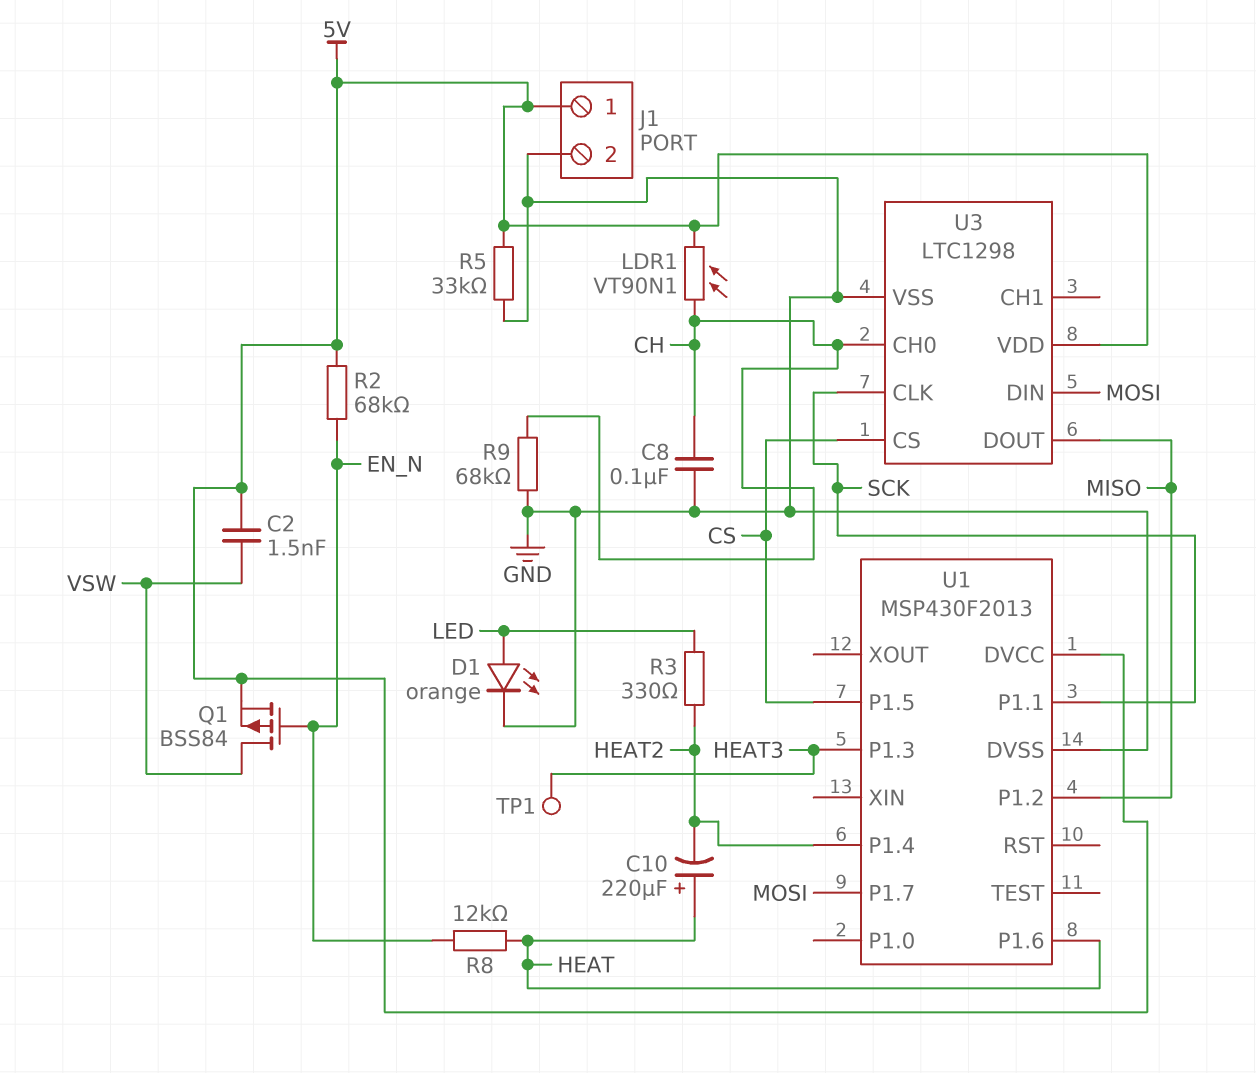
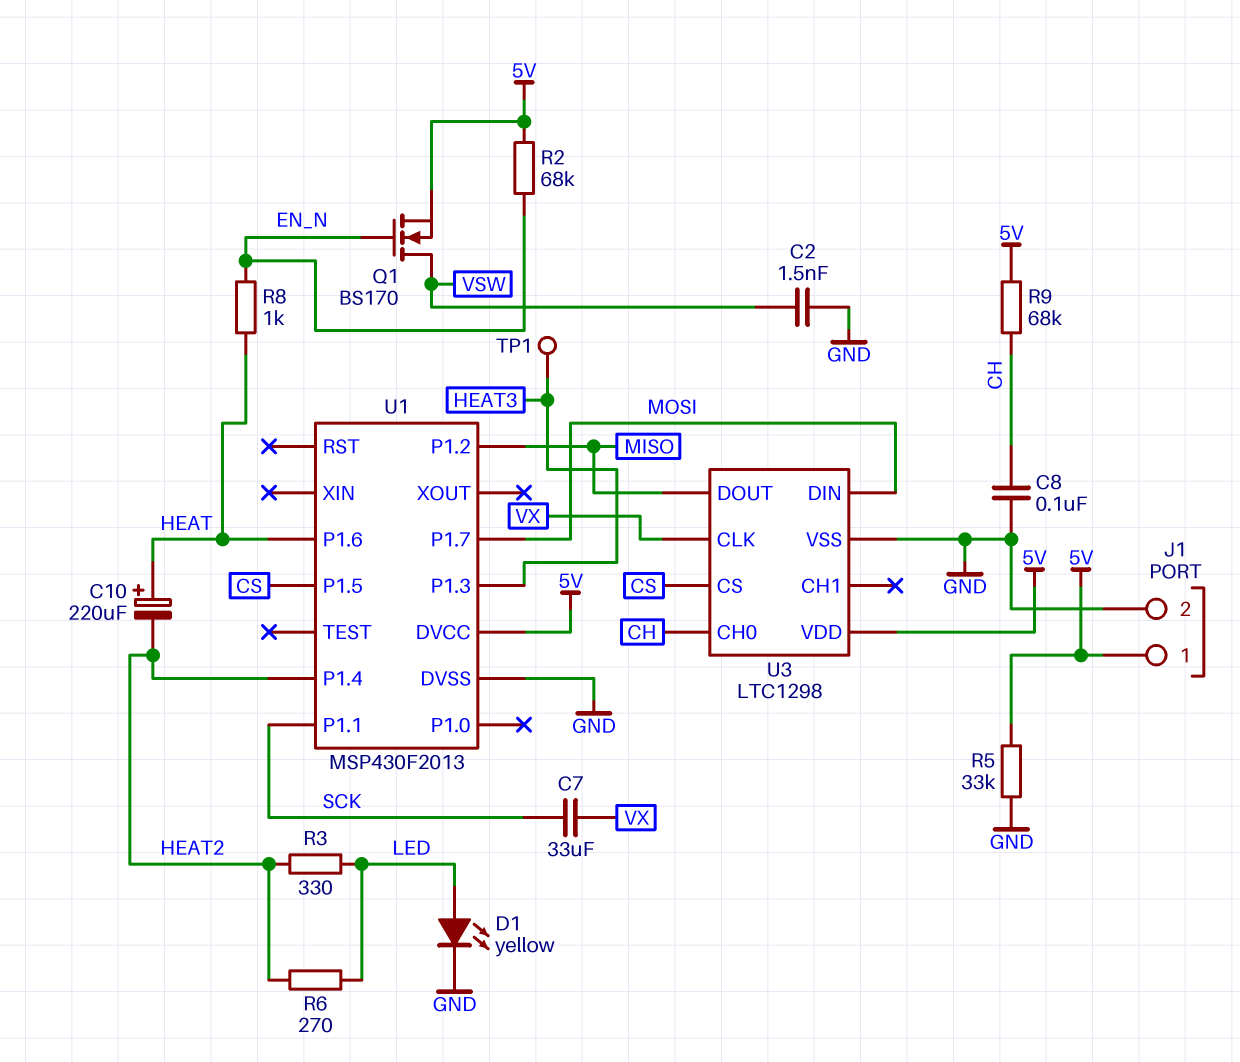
C2: 1.5nF (5V, VSW) -> 1.5nF (GND, VSW)
C7: none -> 33uF (SCK, VX)
D1: LED orange (A LED, K GND) -> LED yellow (A LED, K GND)
LDR1: VT90N1 (5V, CH) -> none
Q1: PMOS BSS84 (G EN_N, D VSW, S 5V) -> NMOS BS170 (G EN_N, D VSW, S 5V)
R6: none -> 270 (HEAT2, LED)
R8: 12k (EN_N, HEAT) -> 1k (EN_N, HEAT)
R9: 68k (CH, GND) -> 68k (5V, CH)
U3 pin CLK: SCK -> VX

